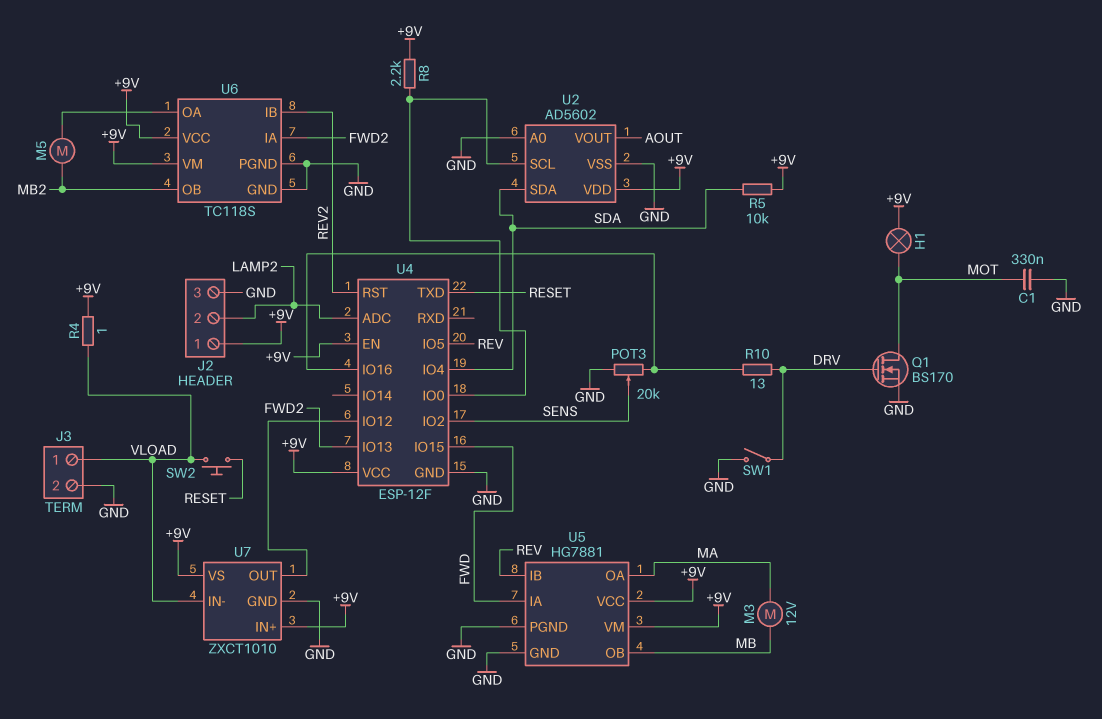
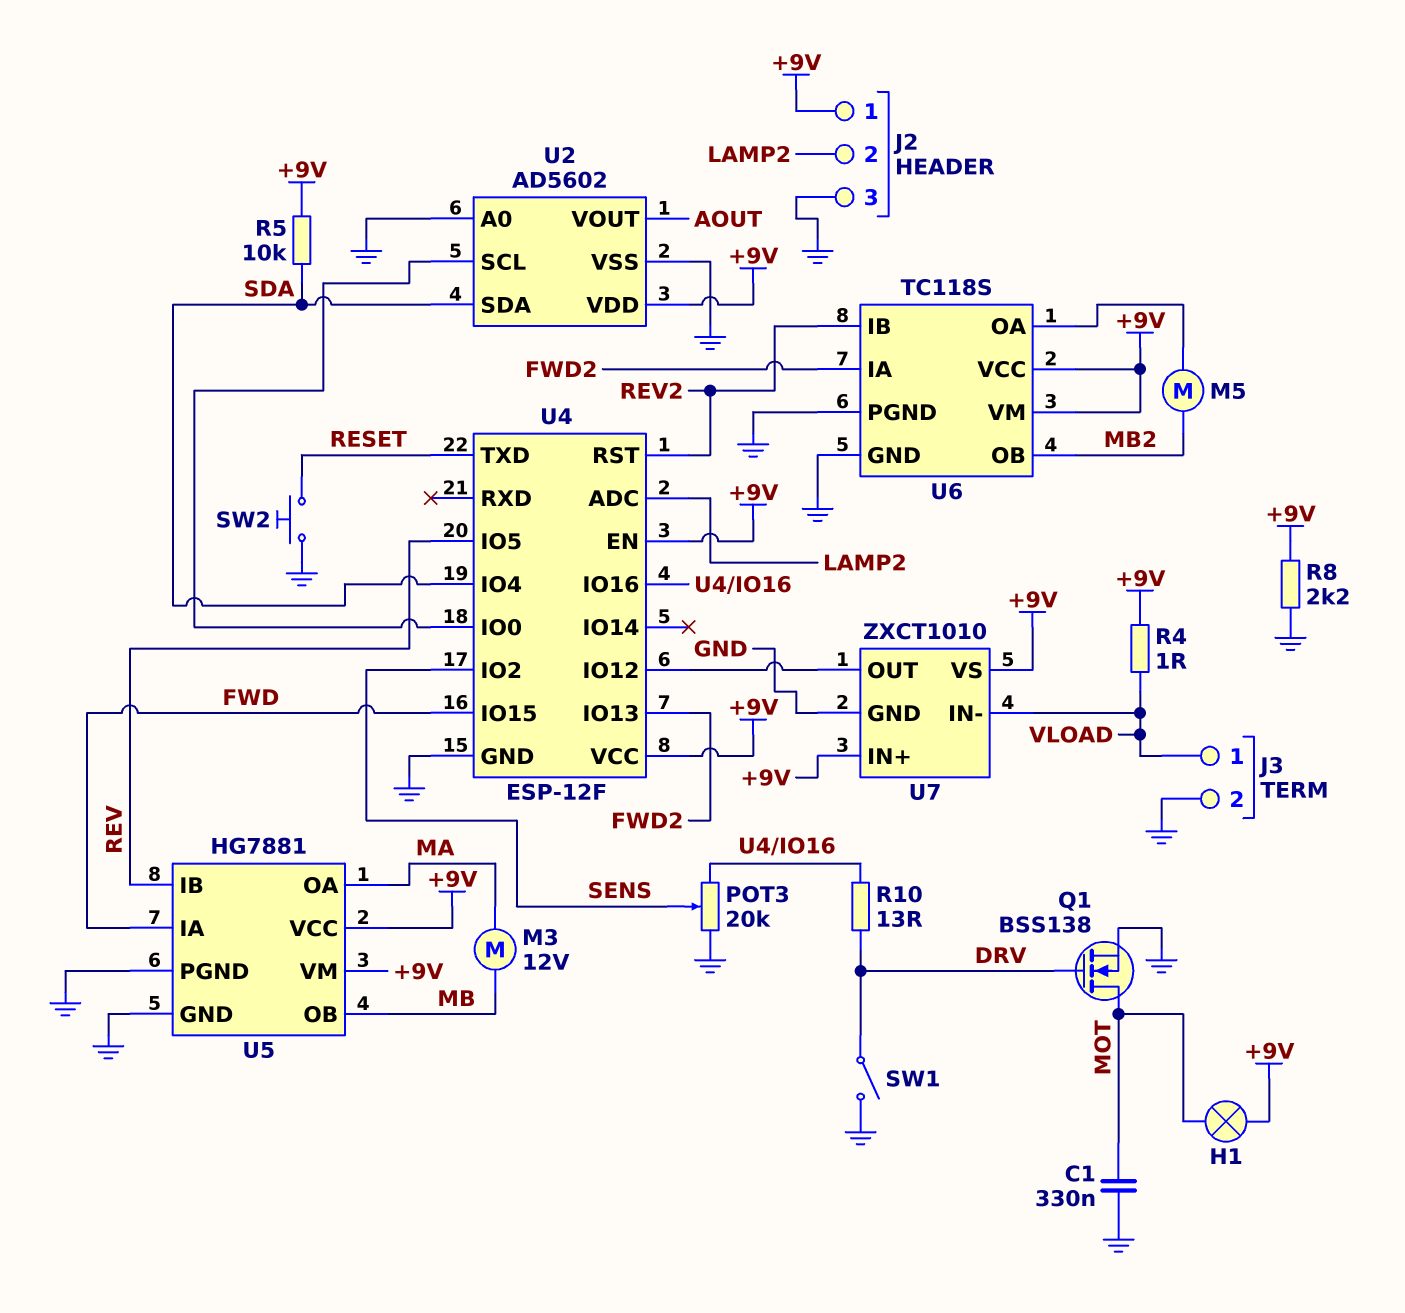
Q1: NMOS BS170 (G DRV, D MOT, S GND) -> NMOS BSS138 (G DRV, D MOT, S GND)
R8: 2.2k (+9V, U2/SCL) -> 2.2k (+9V, GND)
SW2: button (RESET, VLOAD) -> button (GND, RESET)

